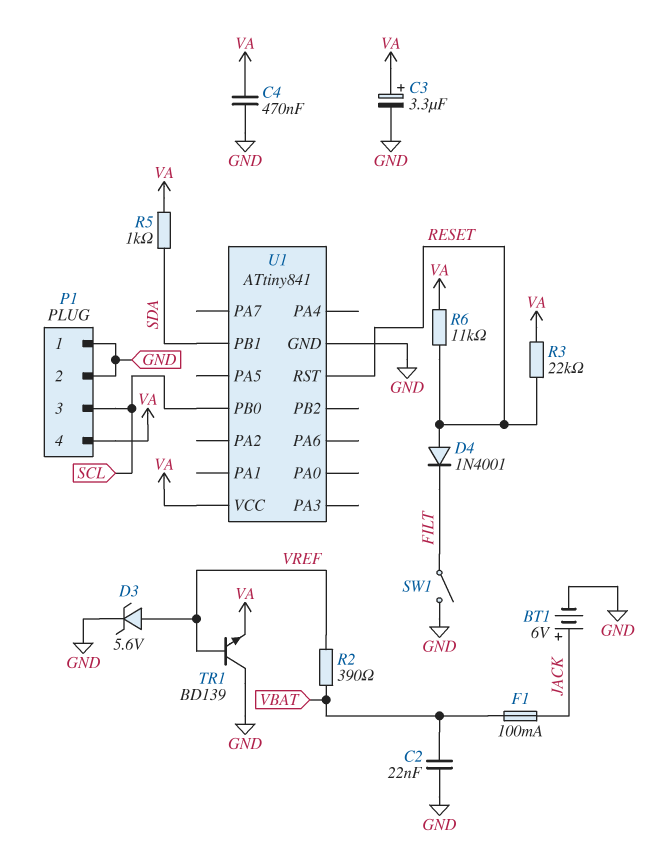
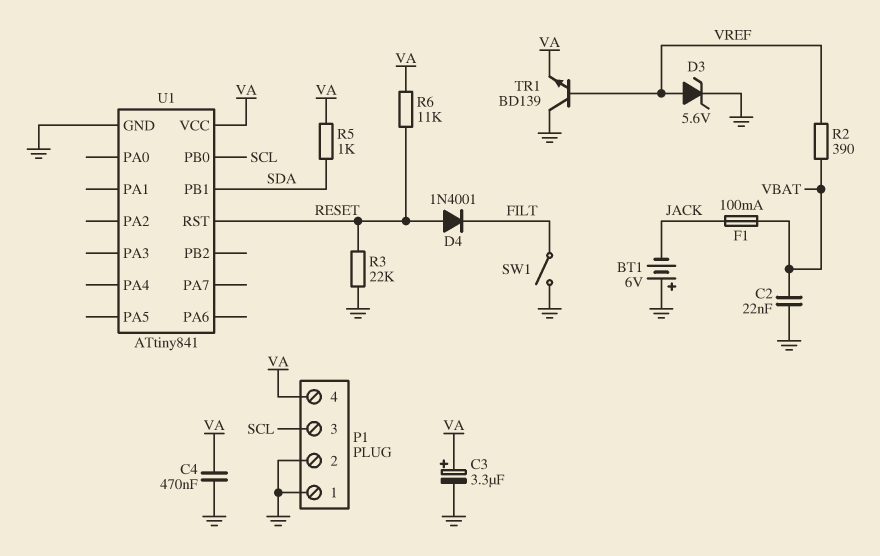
BT1: 6V (plus JACK, minus GND) -> 6V (plus GND, minus JACK)
R3: 22k (RESET, VA) -> 22k (GND, RESET)

